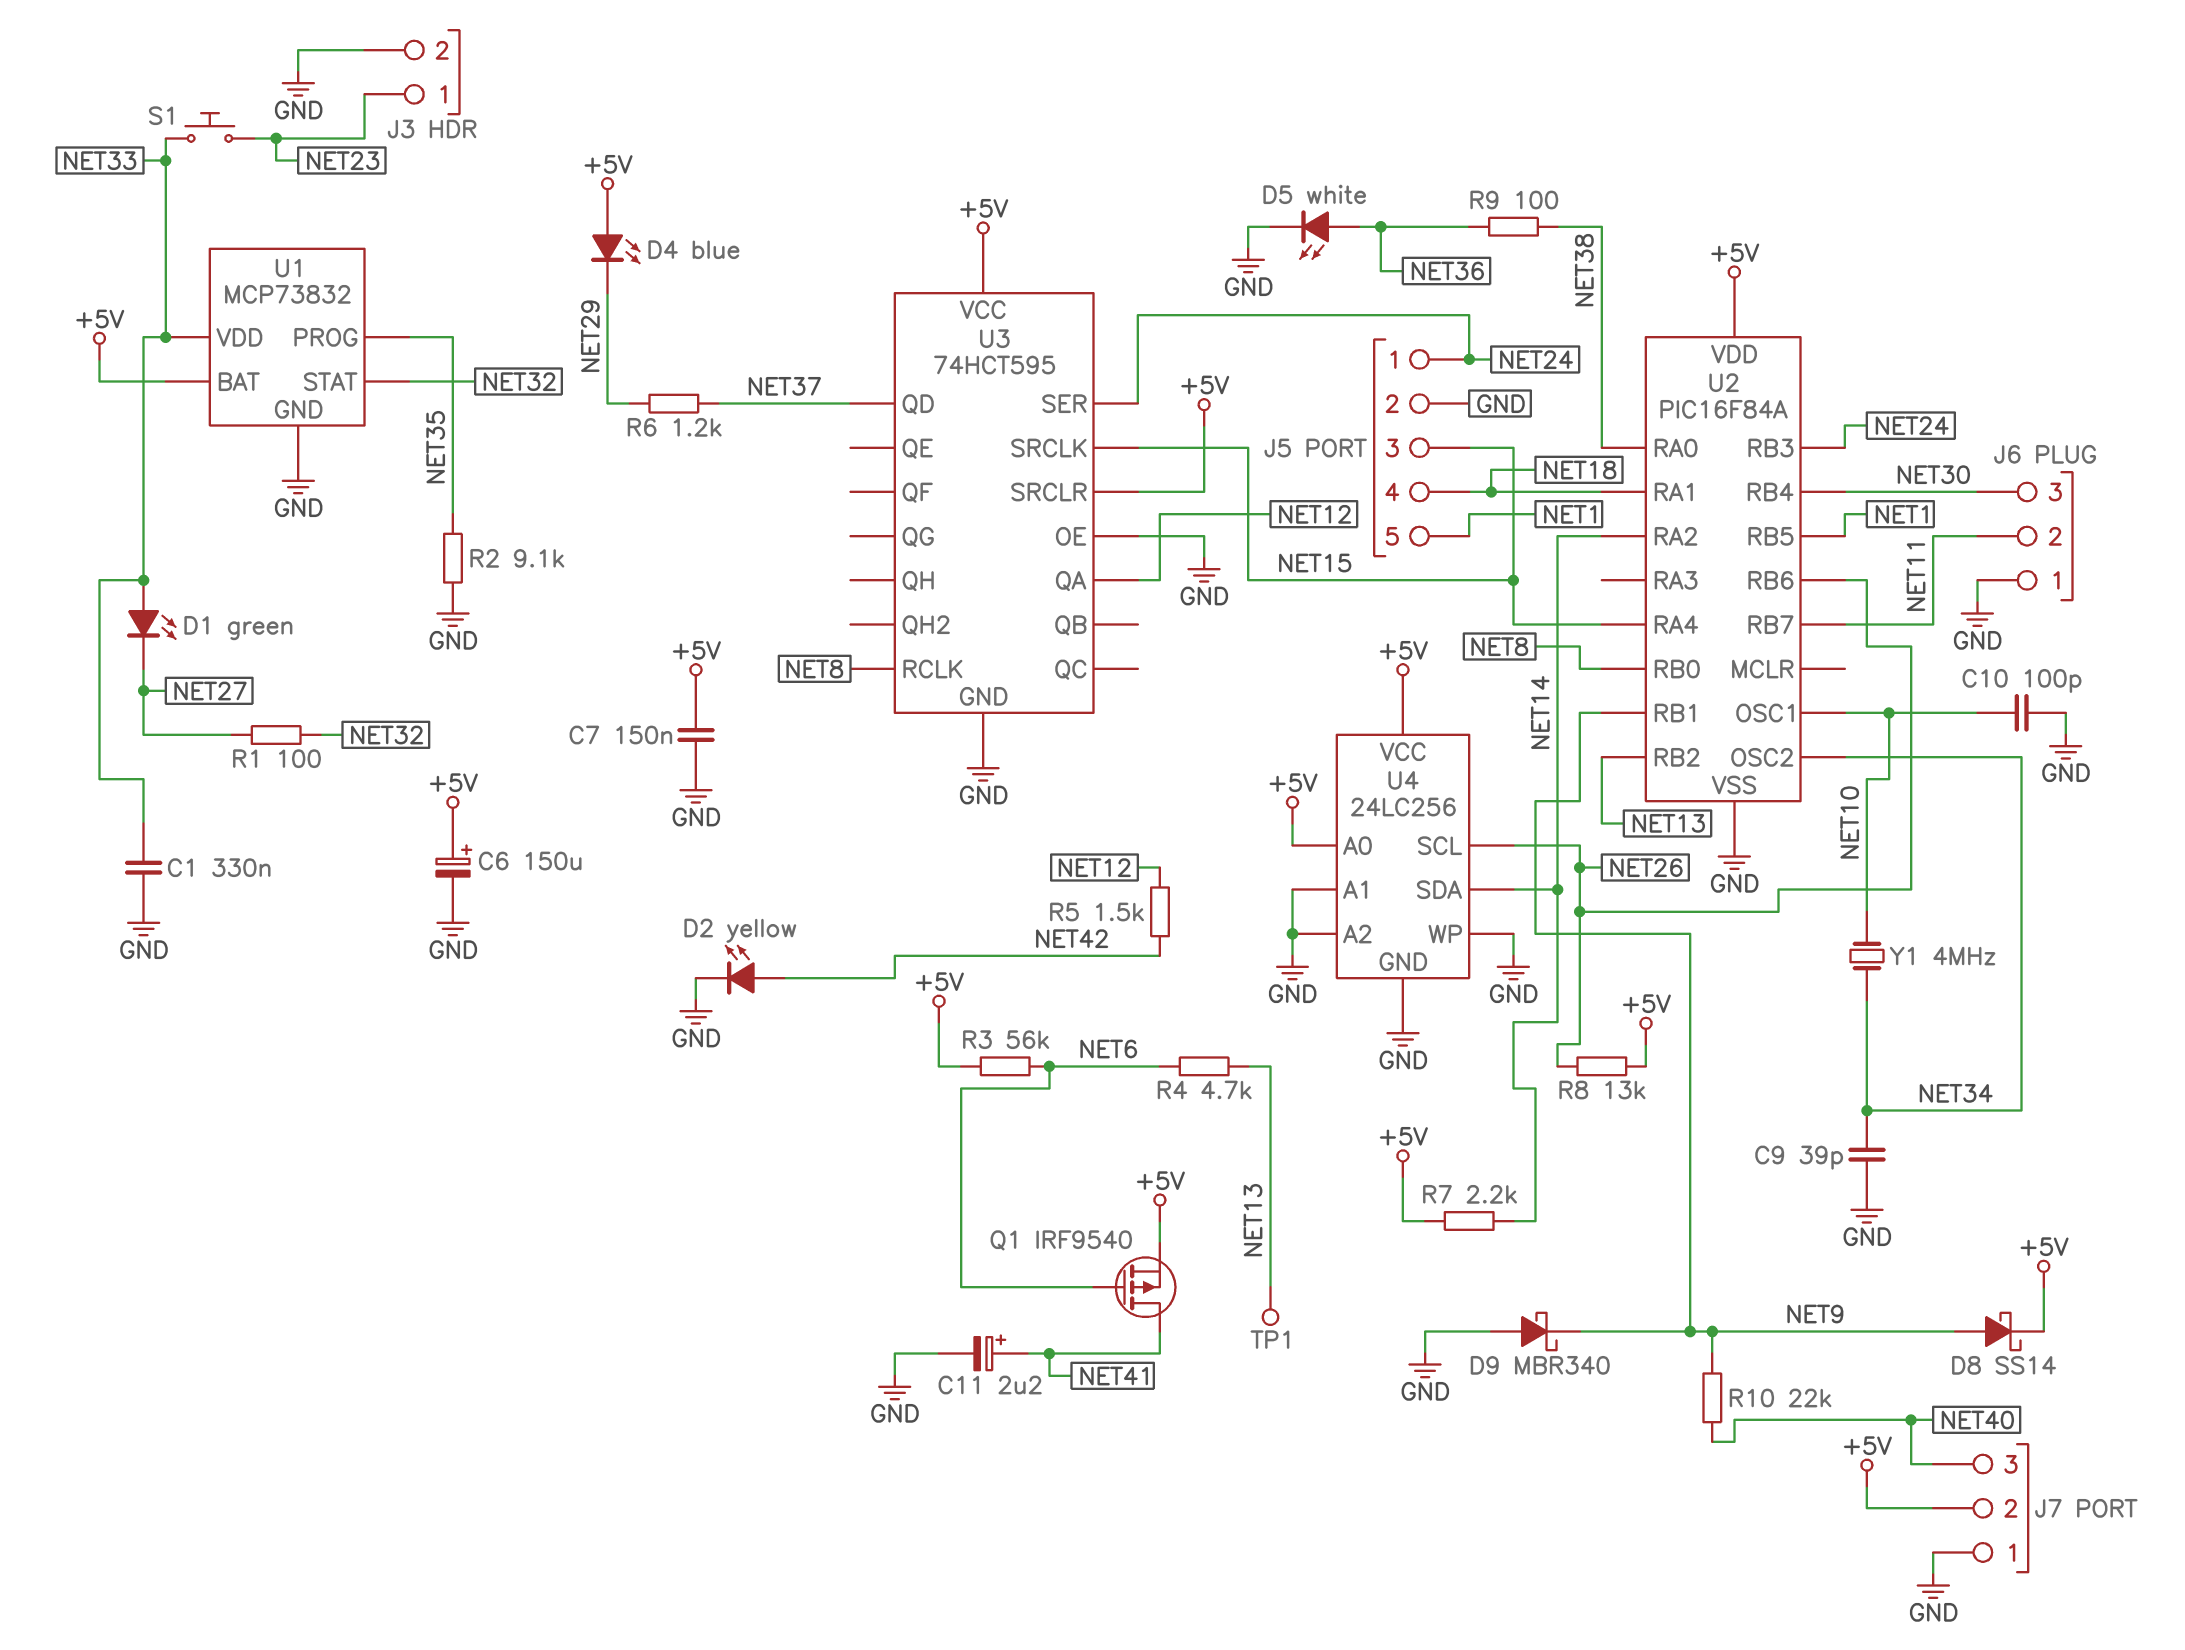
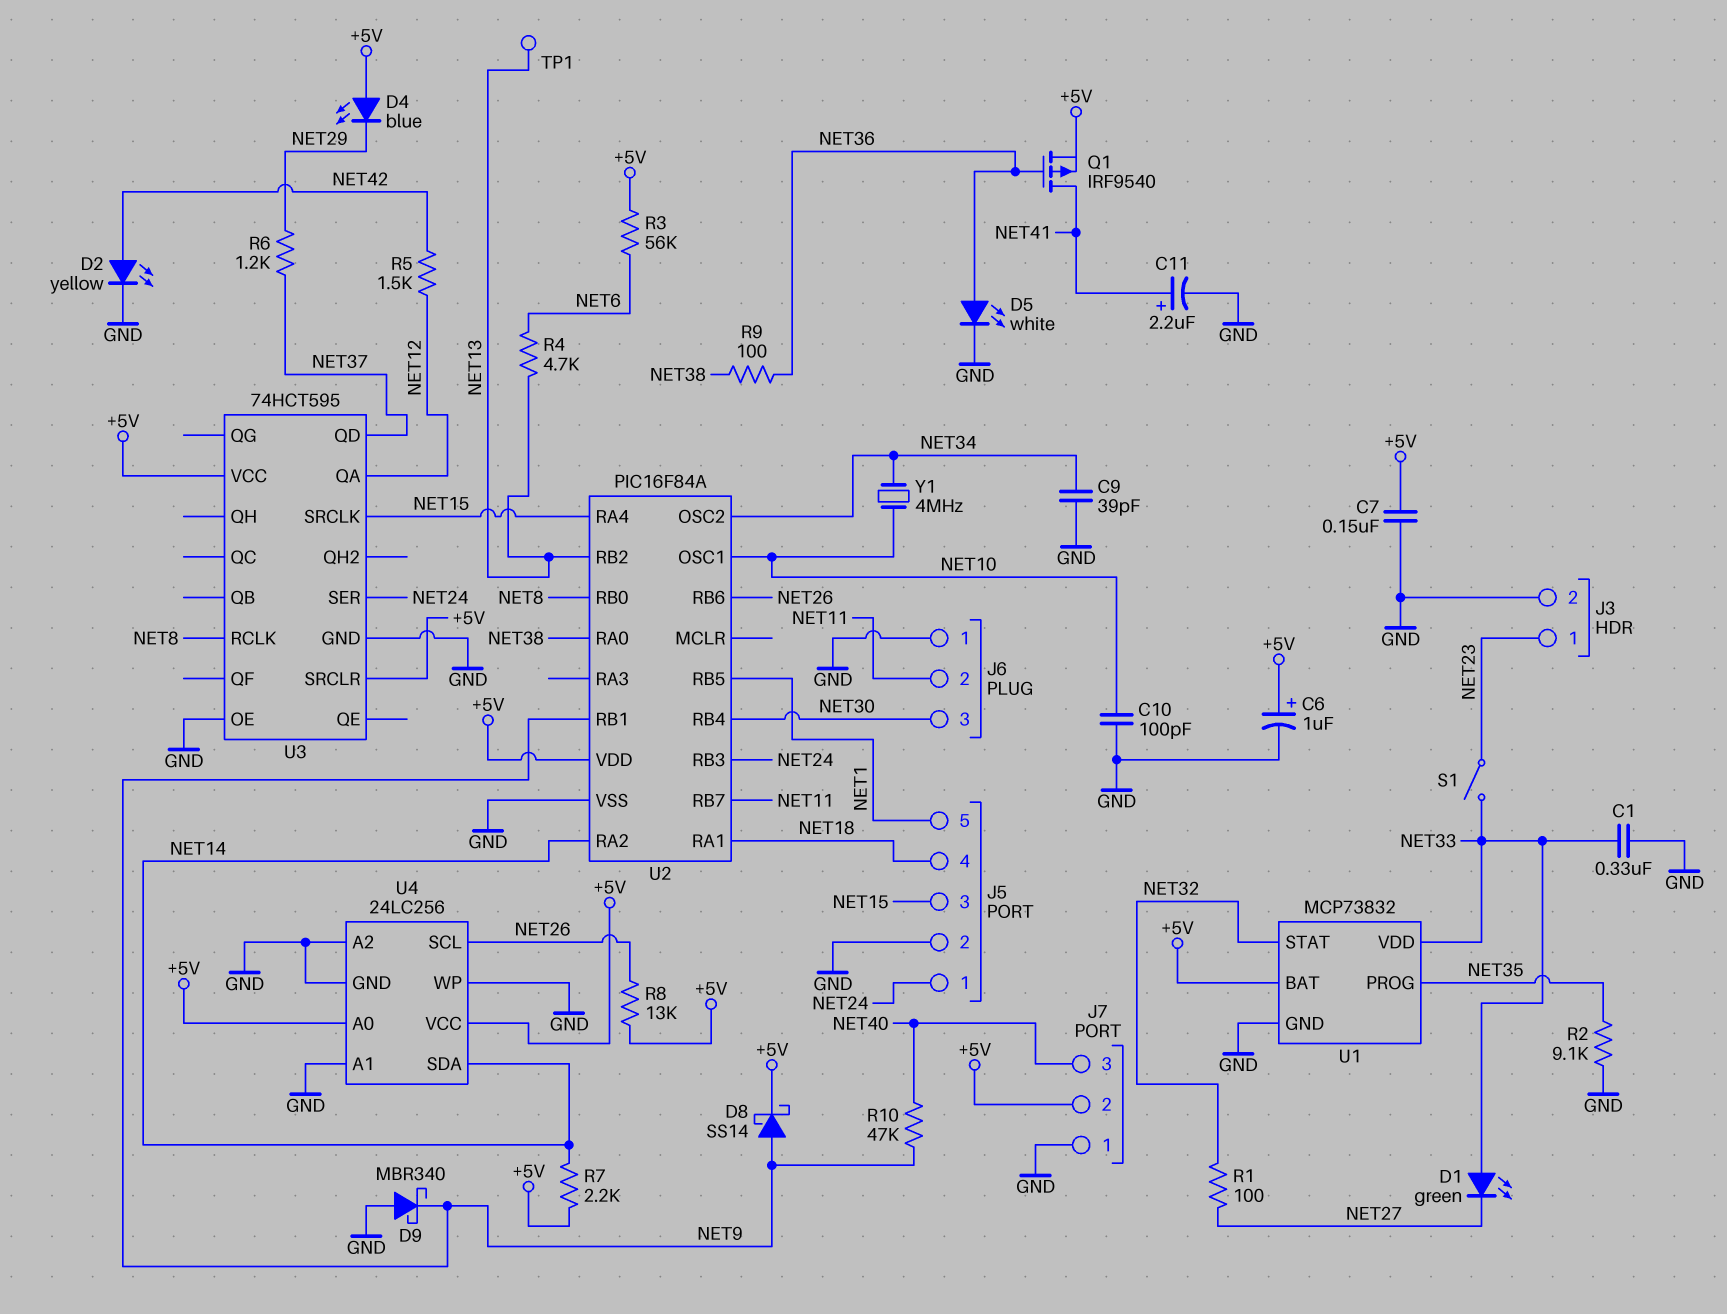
C6: 150uF (plus +5V, minus GND) -> 1uF (plus +5V, minus GND)
Q1: PMOS IRF9540 (G NET6, D NET41, S +5V) -> PMOS IRF9540 (G NET36, D NET41, S +5V)
R10: 22k (NET9, NET40) -> 47k (NET9, NET40)
S1: button (NET23, NET33) -> switch (NET23, NET33)

